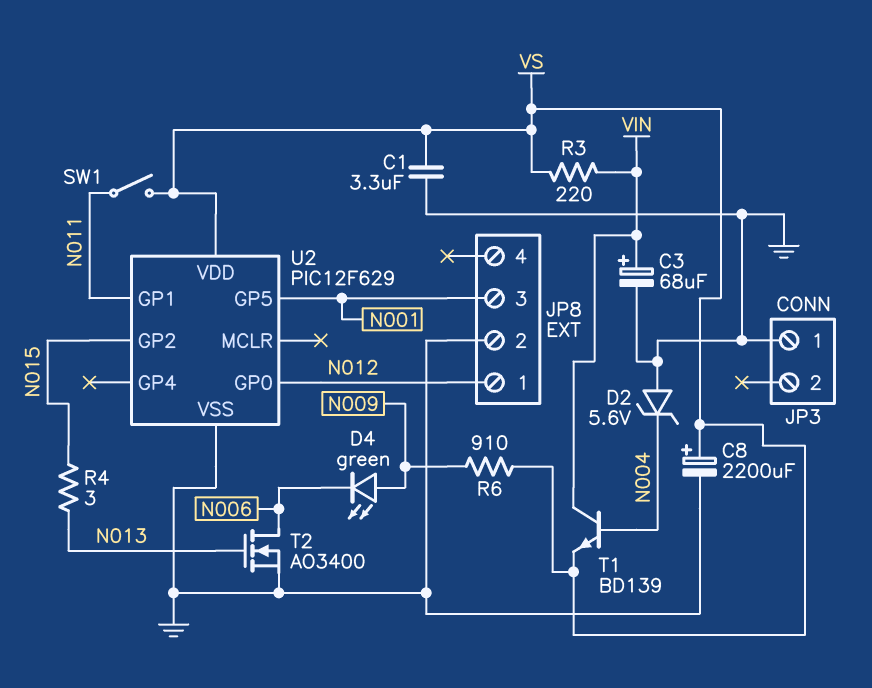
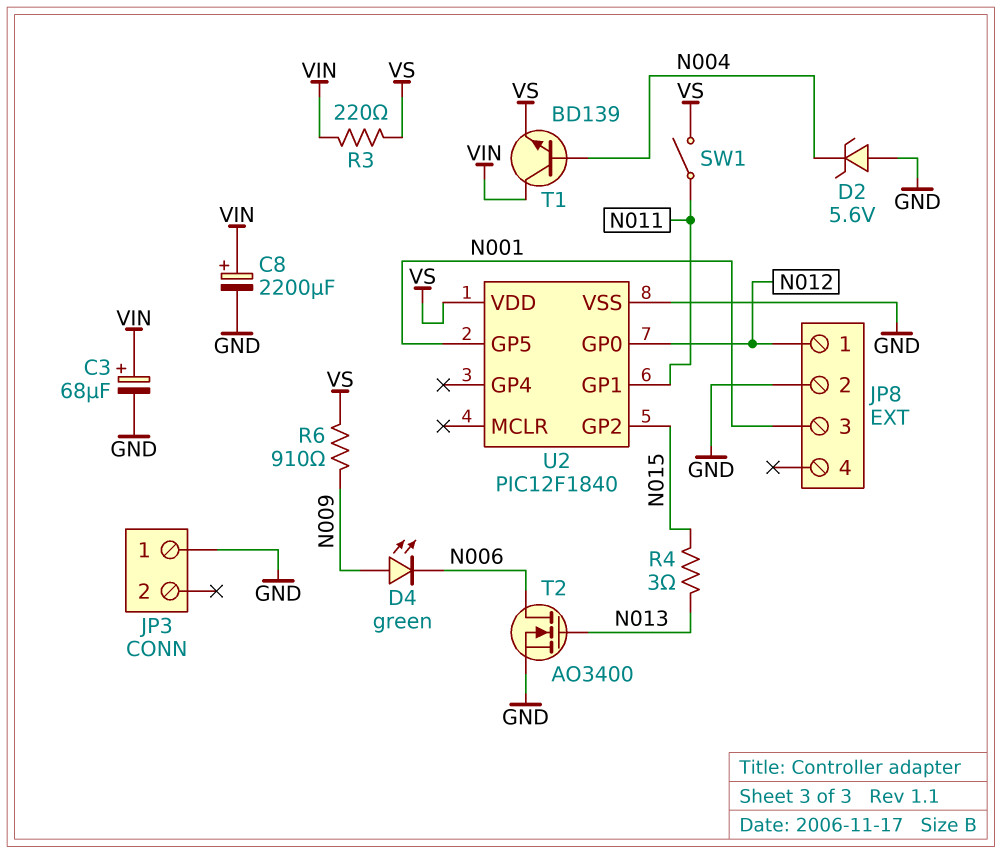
C1: 3.3uF (GND, VS) -> none
C8: 2200uF (plus VS, minus GND) -> 2200uF (plus VIN, minus GND)
U2: PIC12F629 -> PIC12F1840

